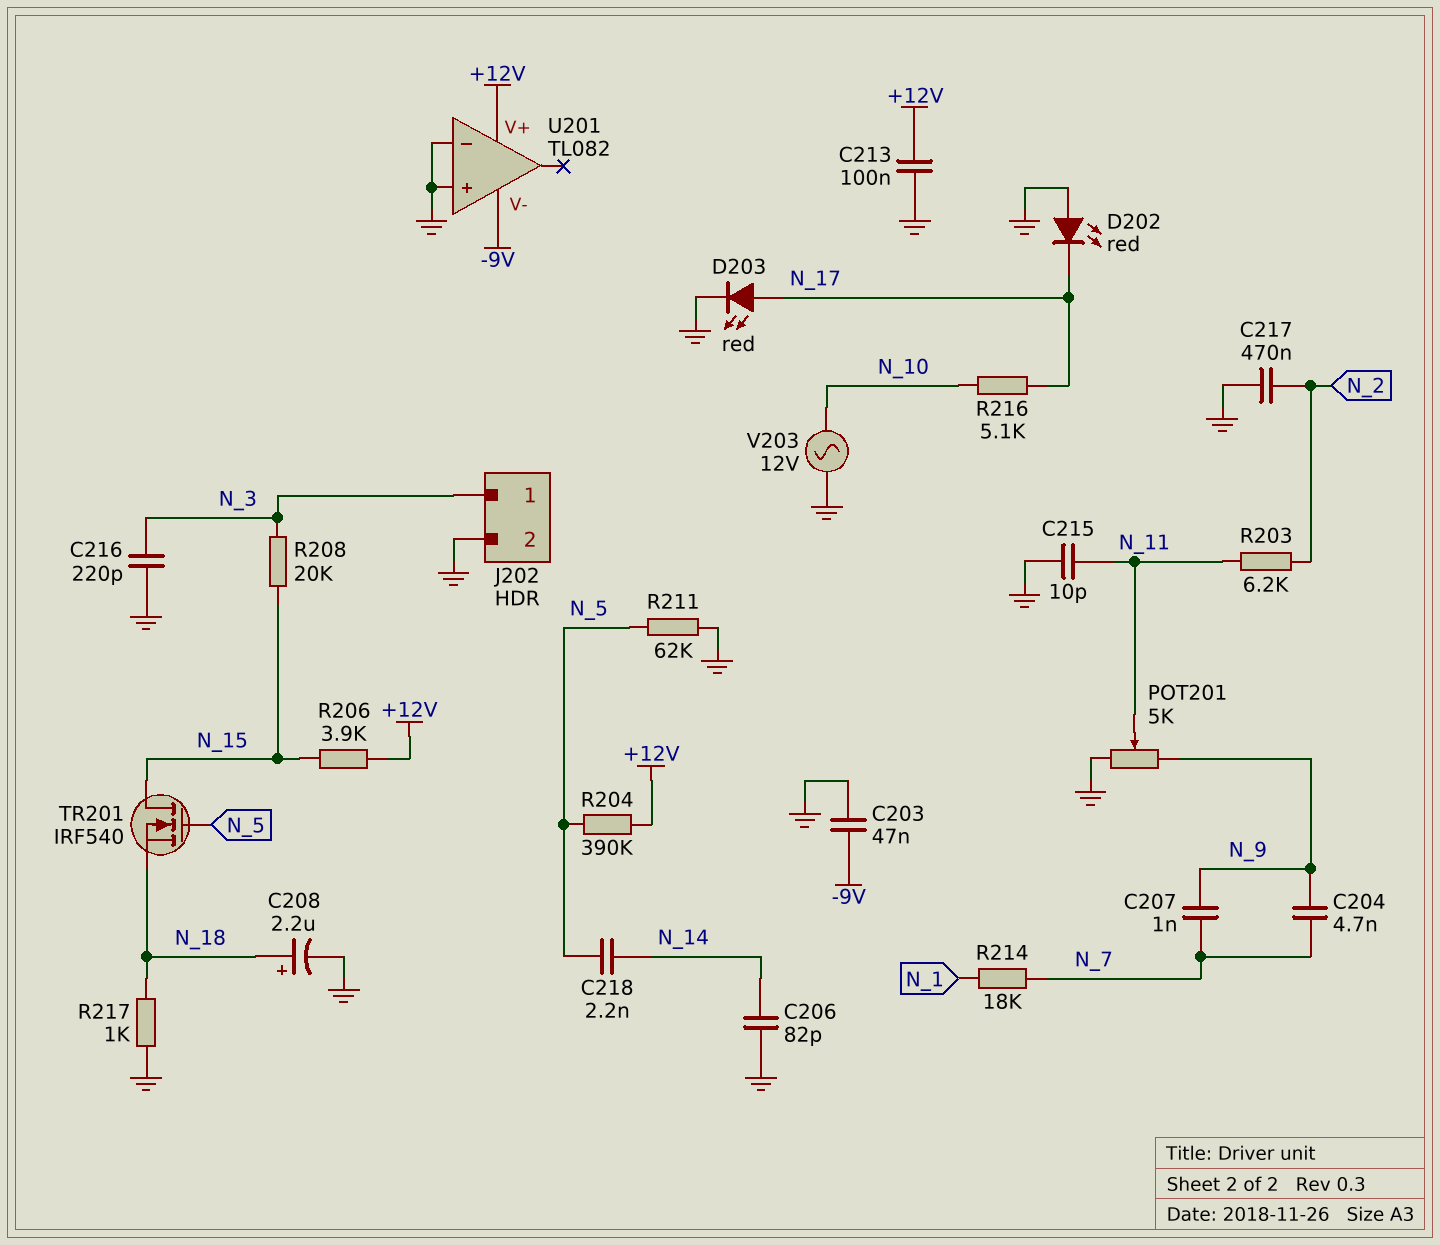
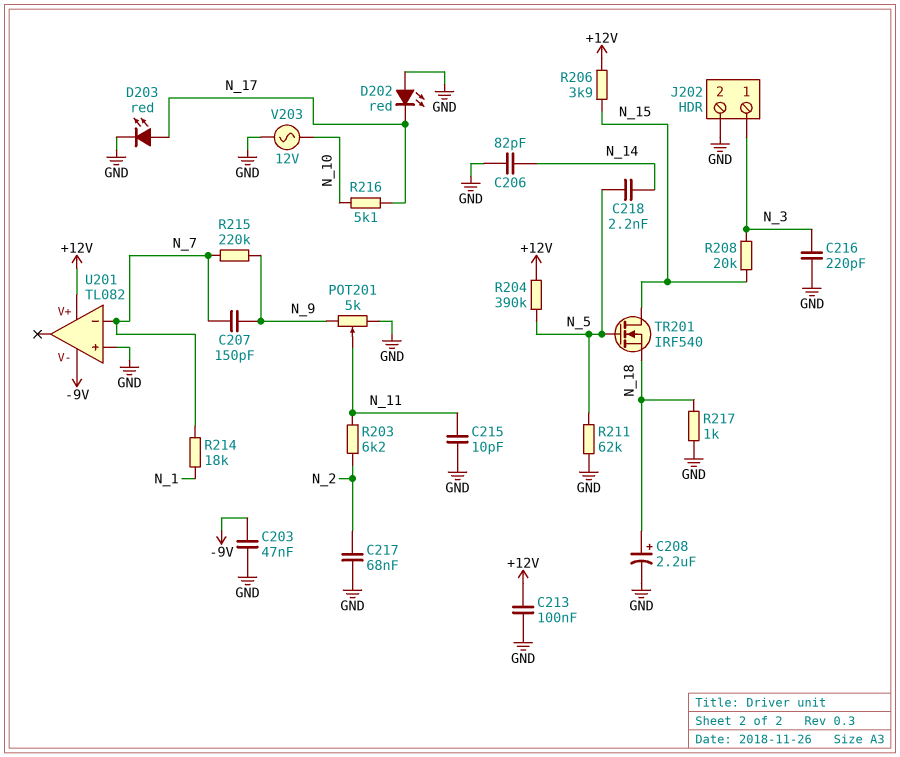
C204: 4.7nF (N_7, N_9) -> none
C207: 1nF (N_7, N_9) -> 150pF (N_7, N_9)
C217: 470nF (GND, N_2) -> 68nF (GND, N_2)
R215: none -> 220k (N_7, N_9)
U201 pin in-: GND -> N_7

